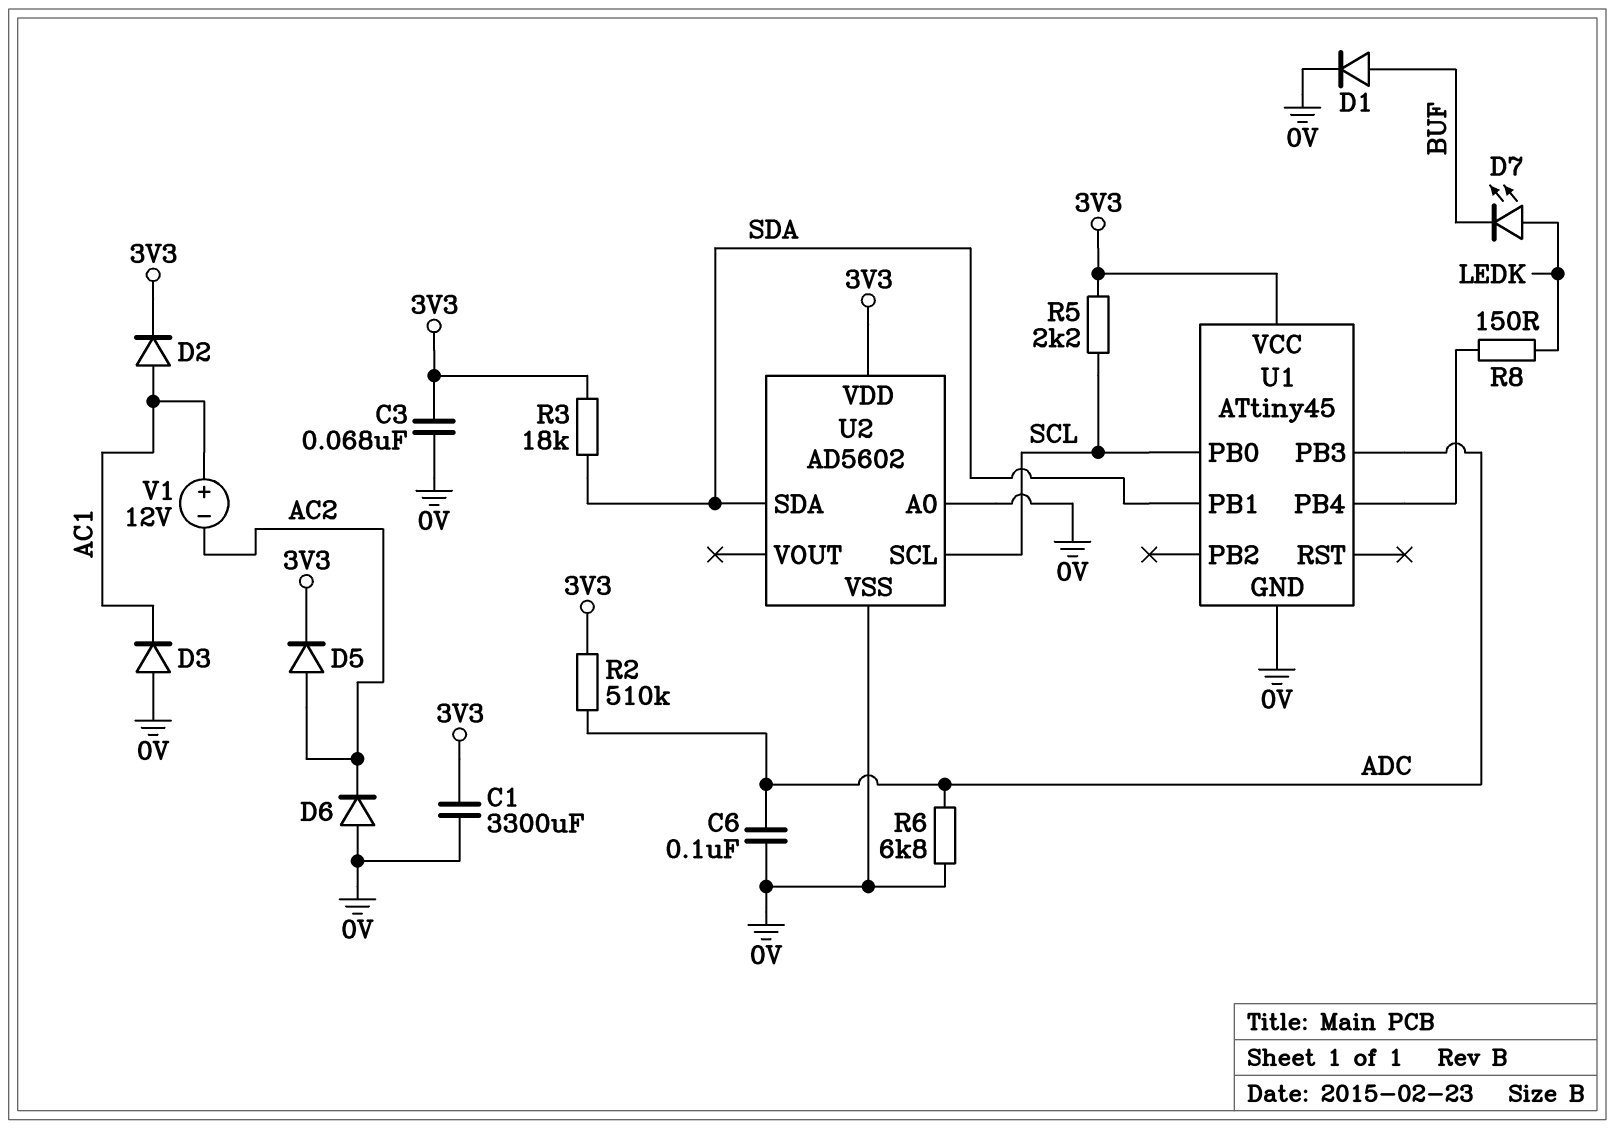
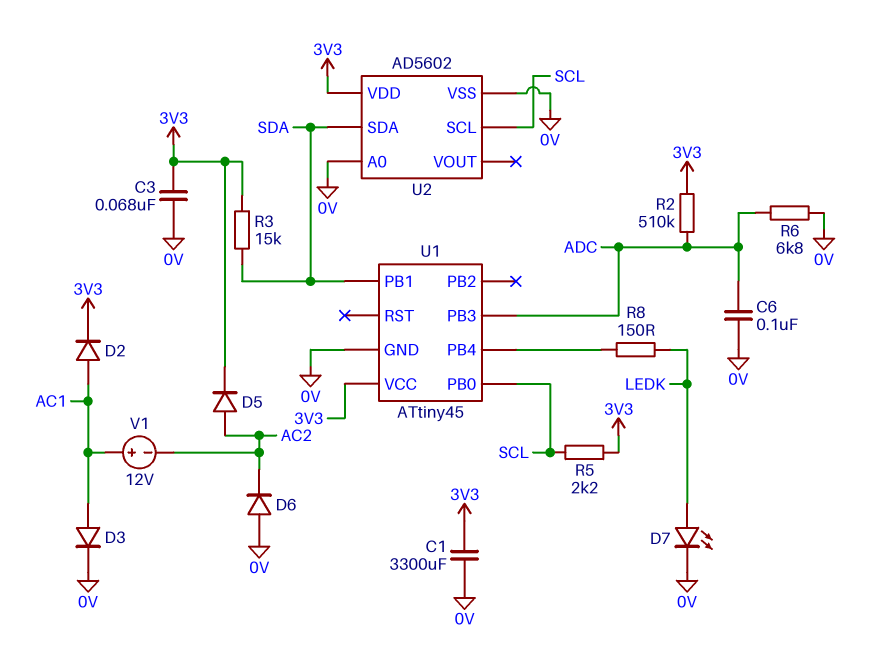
D1: diode (A BUF, K 0V) -> none
D3: diode (A 0V, K AC1) -> diode (A AC1, K 0V)
D7: LED (A LEDK, K BUF) -> LED (A LEDK, K 0V)
R3: 18k (3V3, SDA) -> 15k (3V3, SDA)

